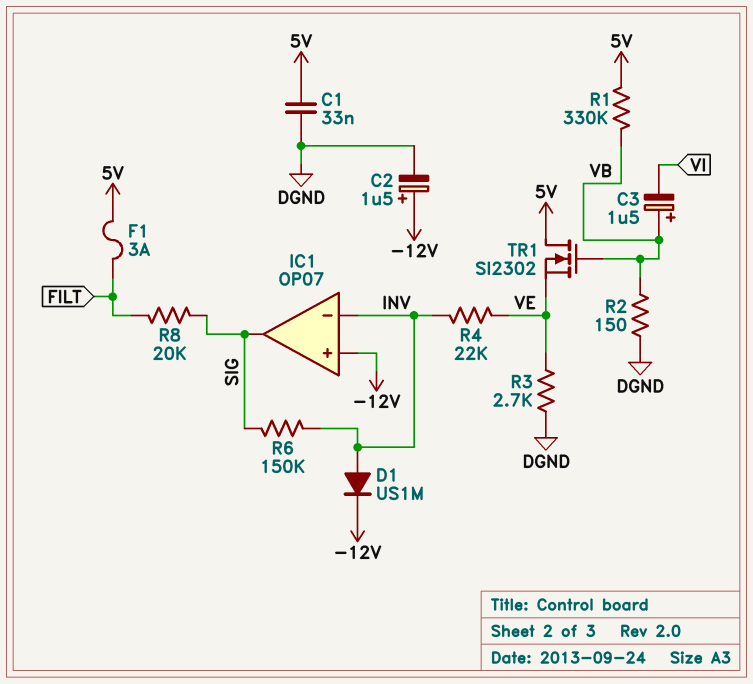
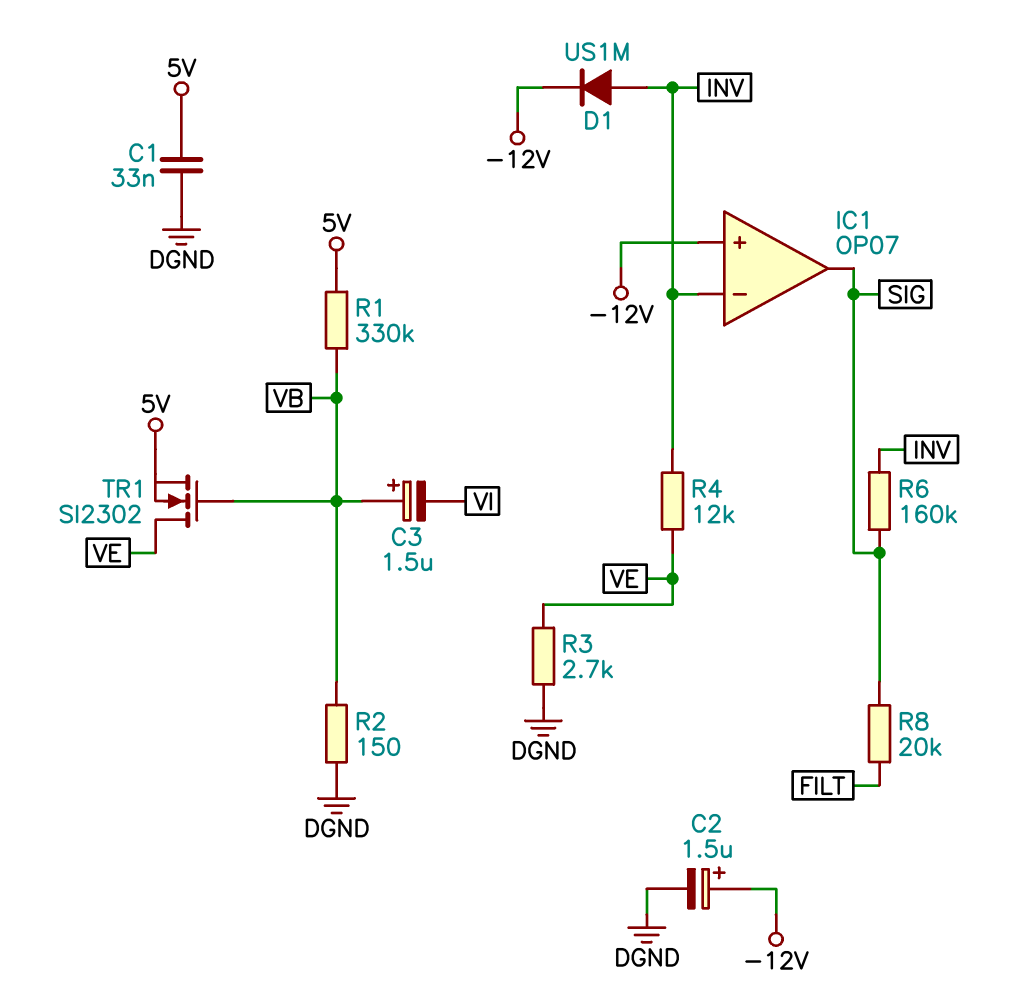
F1: 3A (5V, FILT) -> none
R4: 22k (INV, VE) -> 12k (INV, VE)
R6: 150k (INV, SIG) -> 160k (INV, SIG)
TR1: NMOS SI2302 (G VB, D 5V, S VE) -> NMOS SI2302 (G VB, D VE, S 5V)

